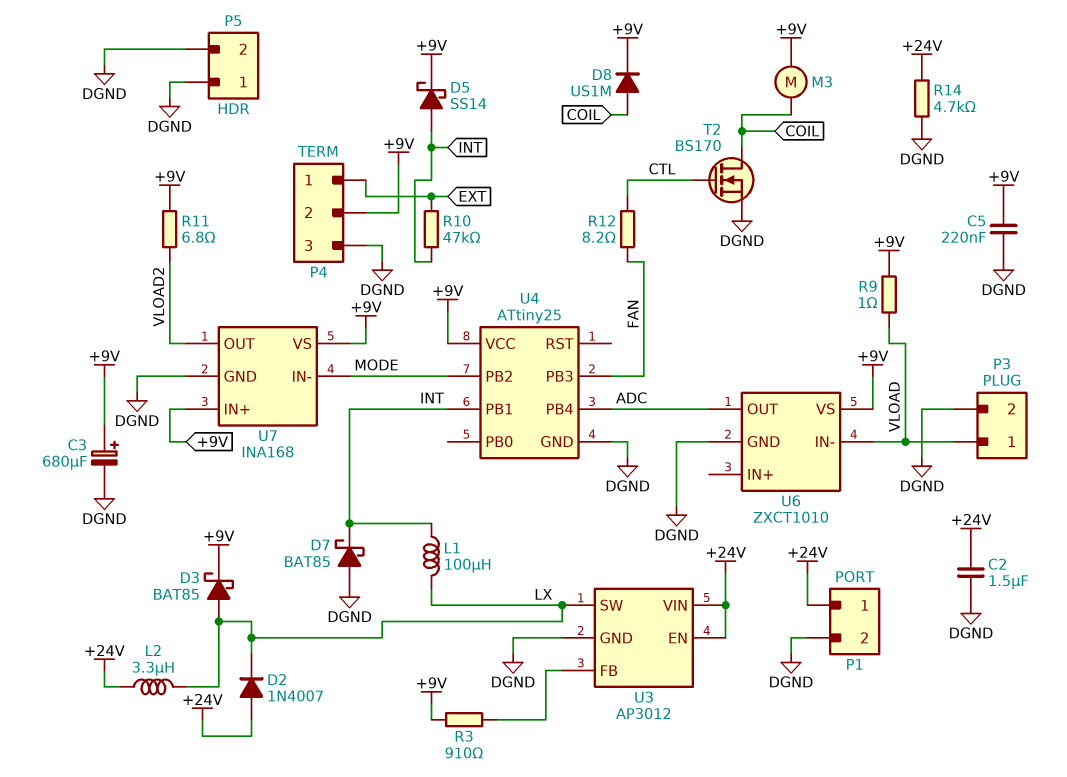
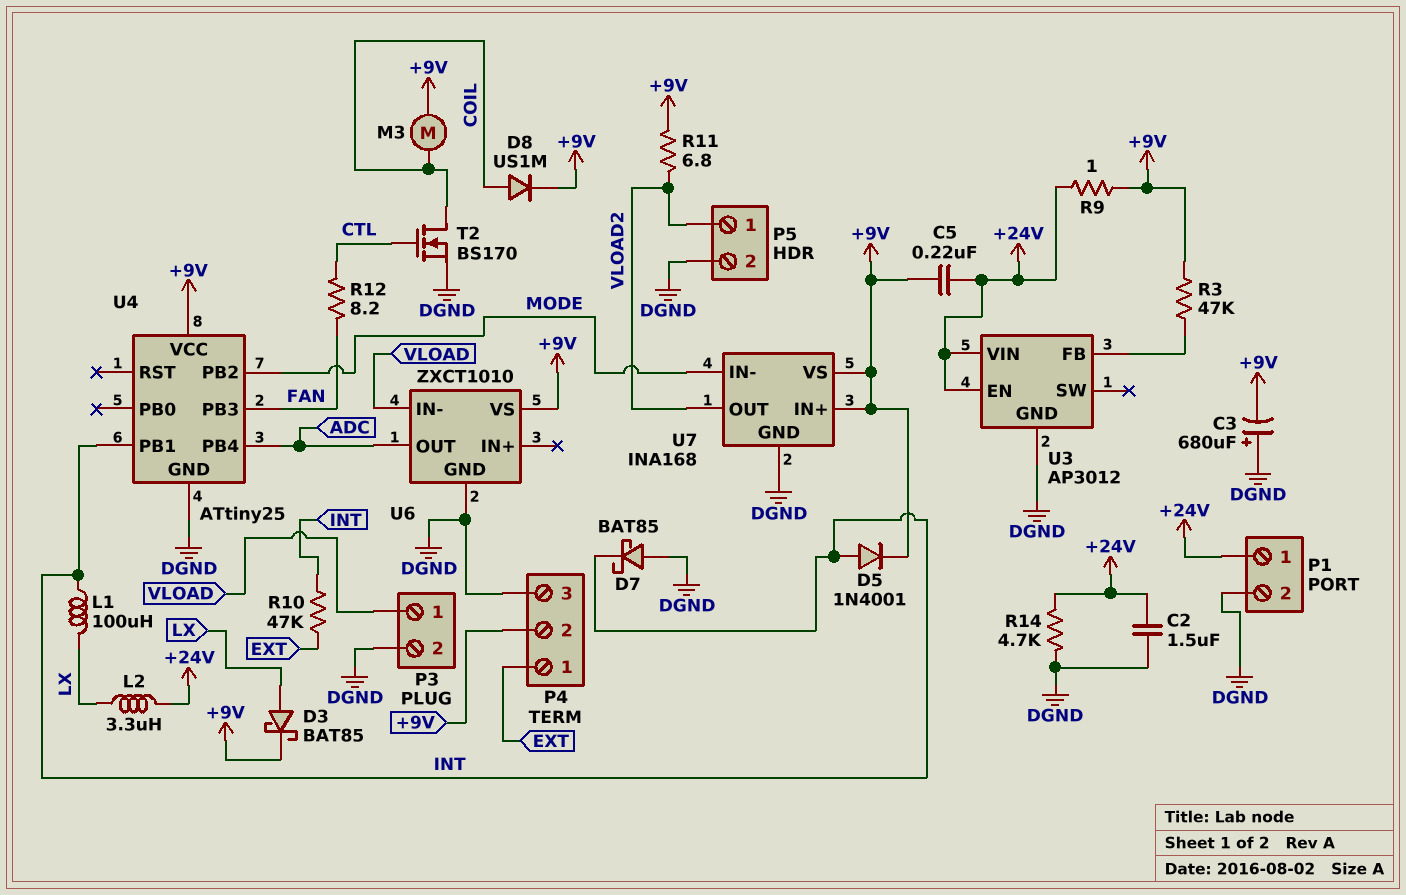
C3: 680uF (plus +9V, minus DGND) -> 680uF (plus DGND, minus +9V)
C5: 220nF (+9V, DGND) -> 220nF (+9V, +24V)
D2: diode 1N4007 (A +24V, K LX) -> none
D5: schottky SS14 (A INT, K +9V) -> diode 1N4001 (A INT, K +9V)
P5 pin 1: DGND -> VLOAD2
R3: 910 (+9V, U3/FB) -> 47k (+9V, U3/FB)
R9: 1 (+9V, VLOAD) -> 1 (+9V, +24V)
U3 pin SW: LX -> none

